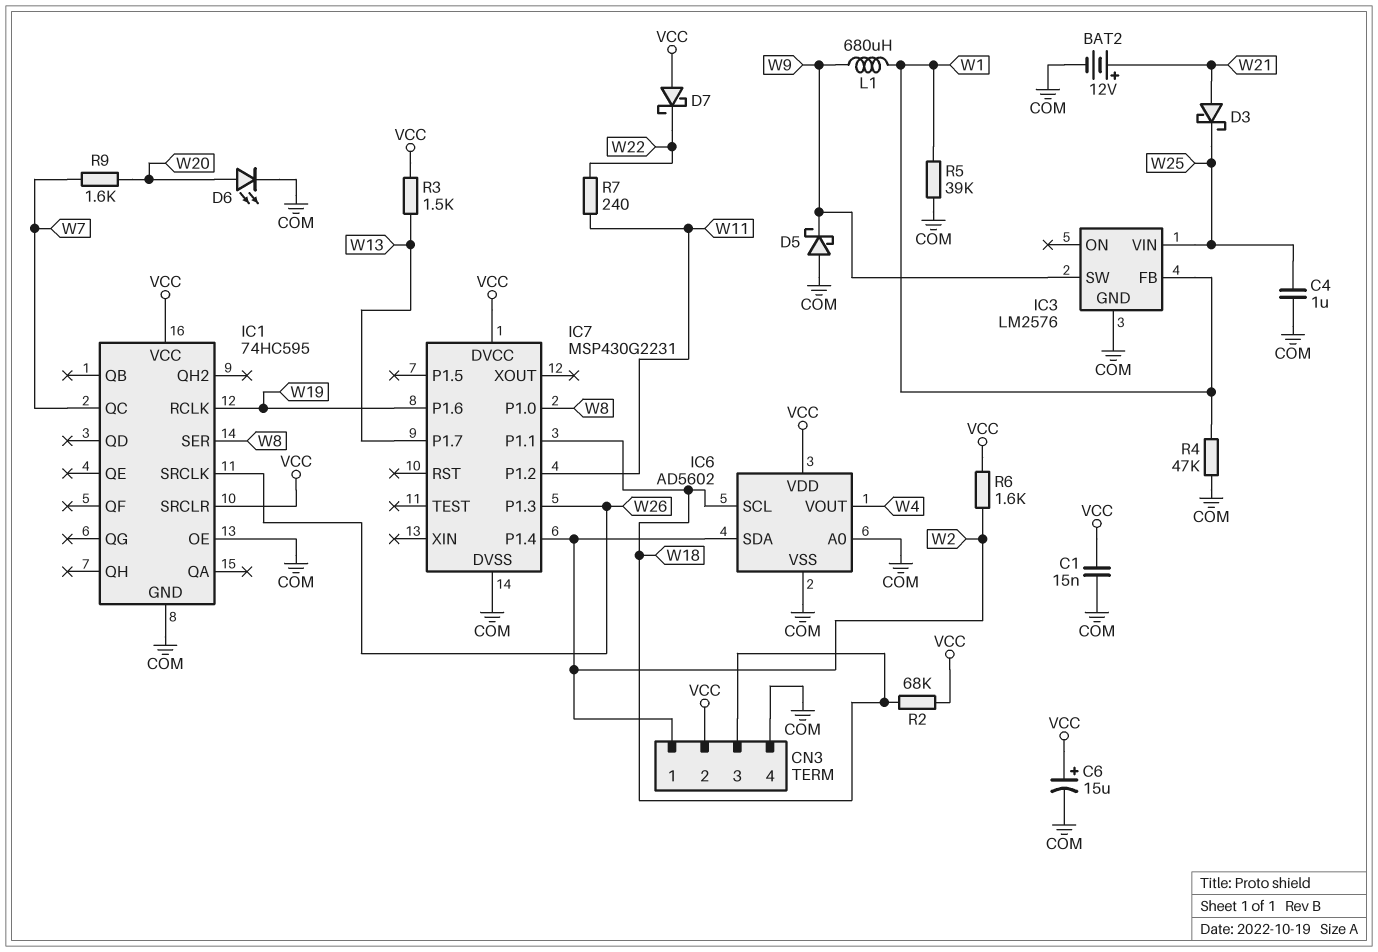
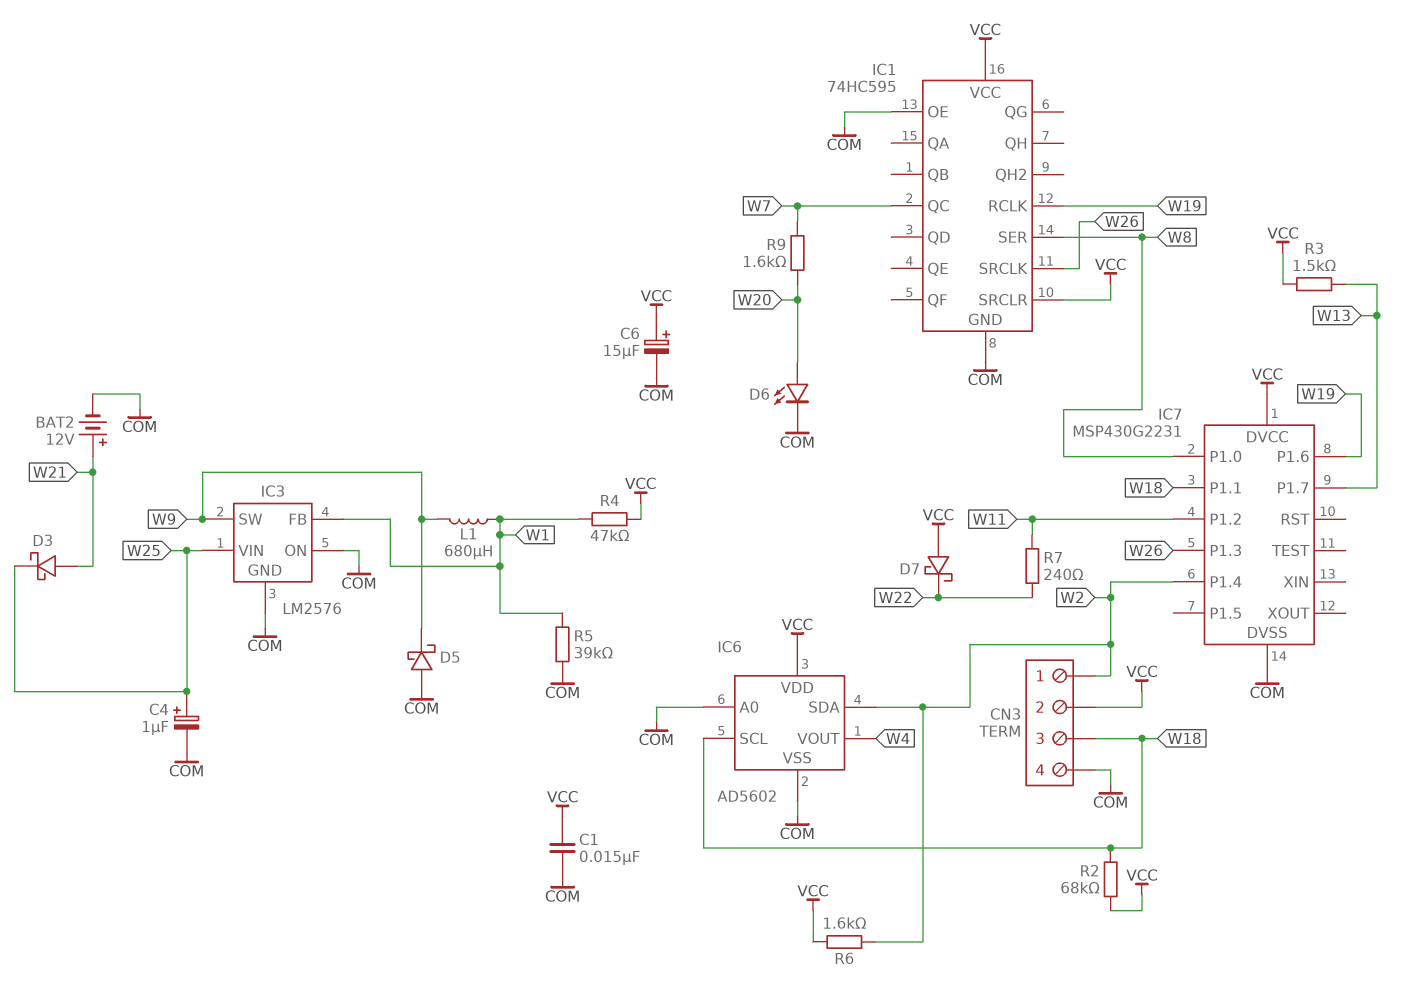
C4: 1uF (COM, W25) -> 1uF (plus W25, minus COM)
IC3 pin ON: none -> COM
R4: 47k (COM, W1) -> 47k (VCC, W1)

